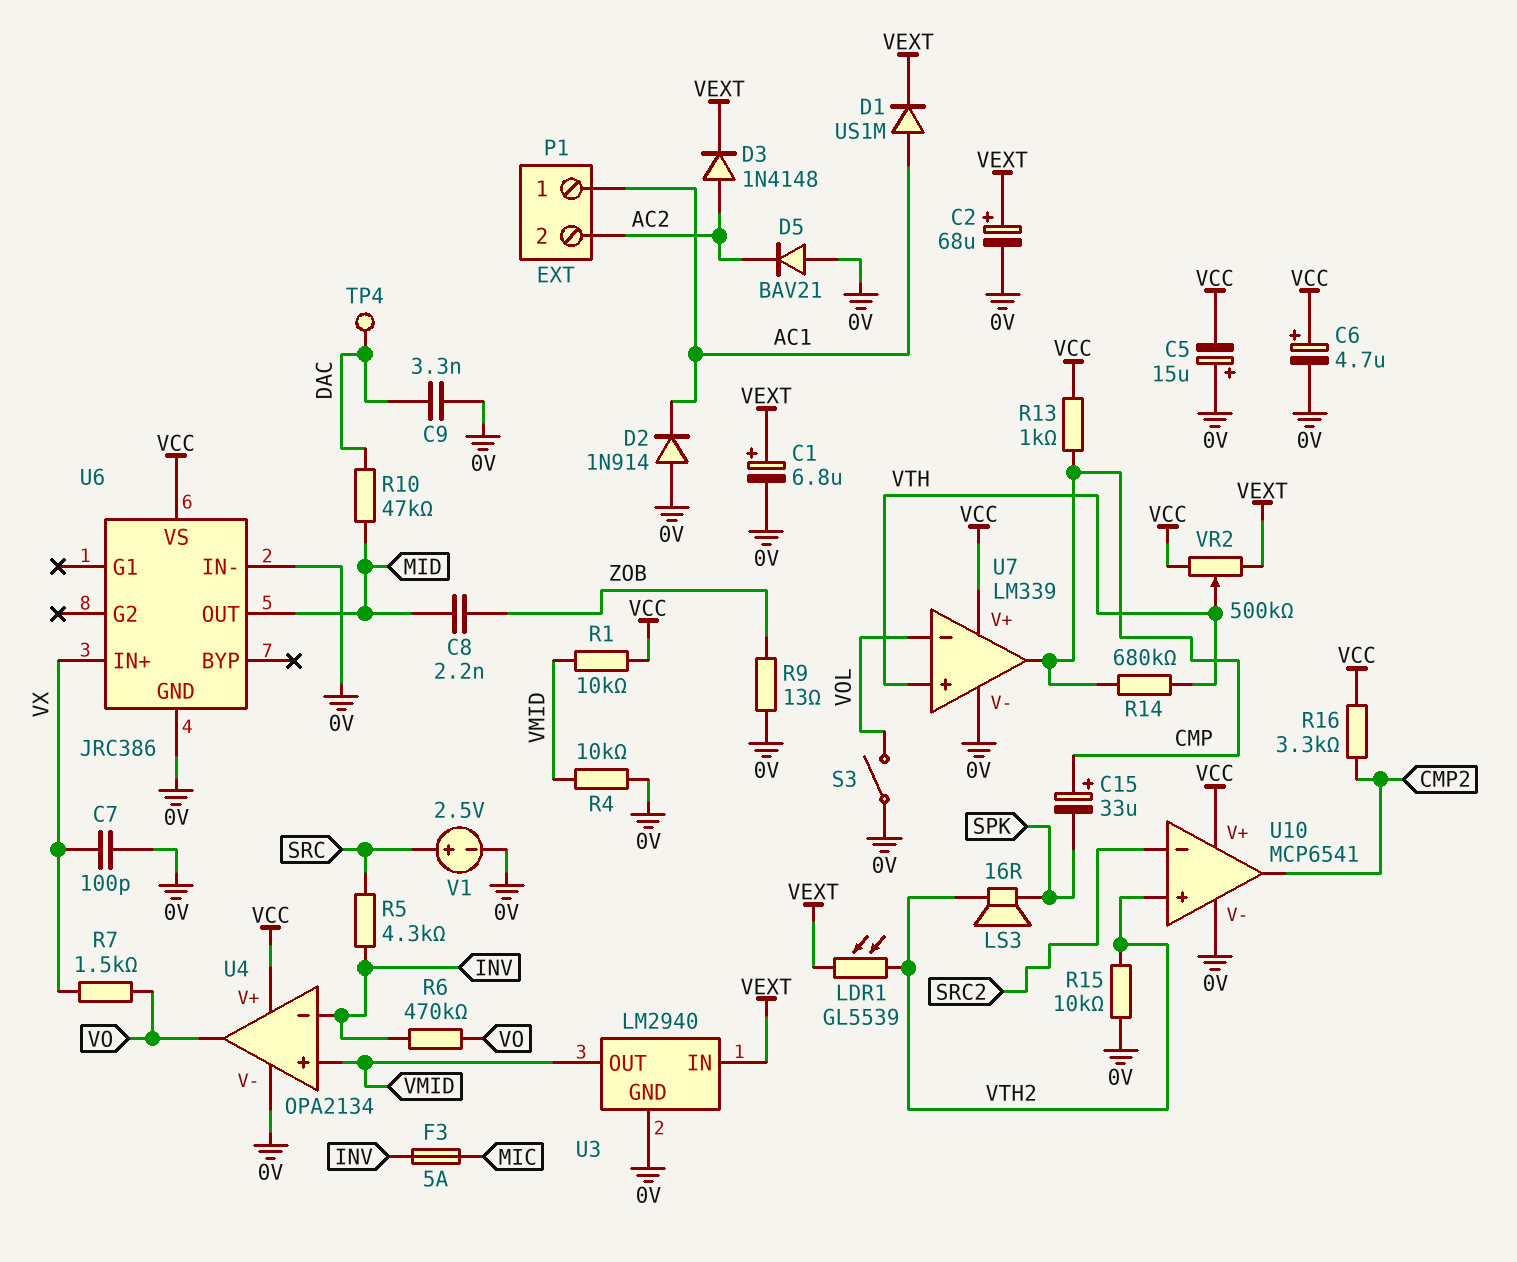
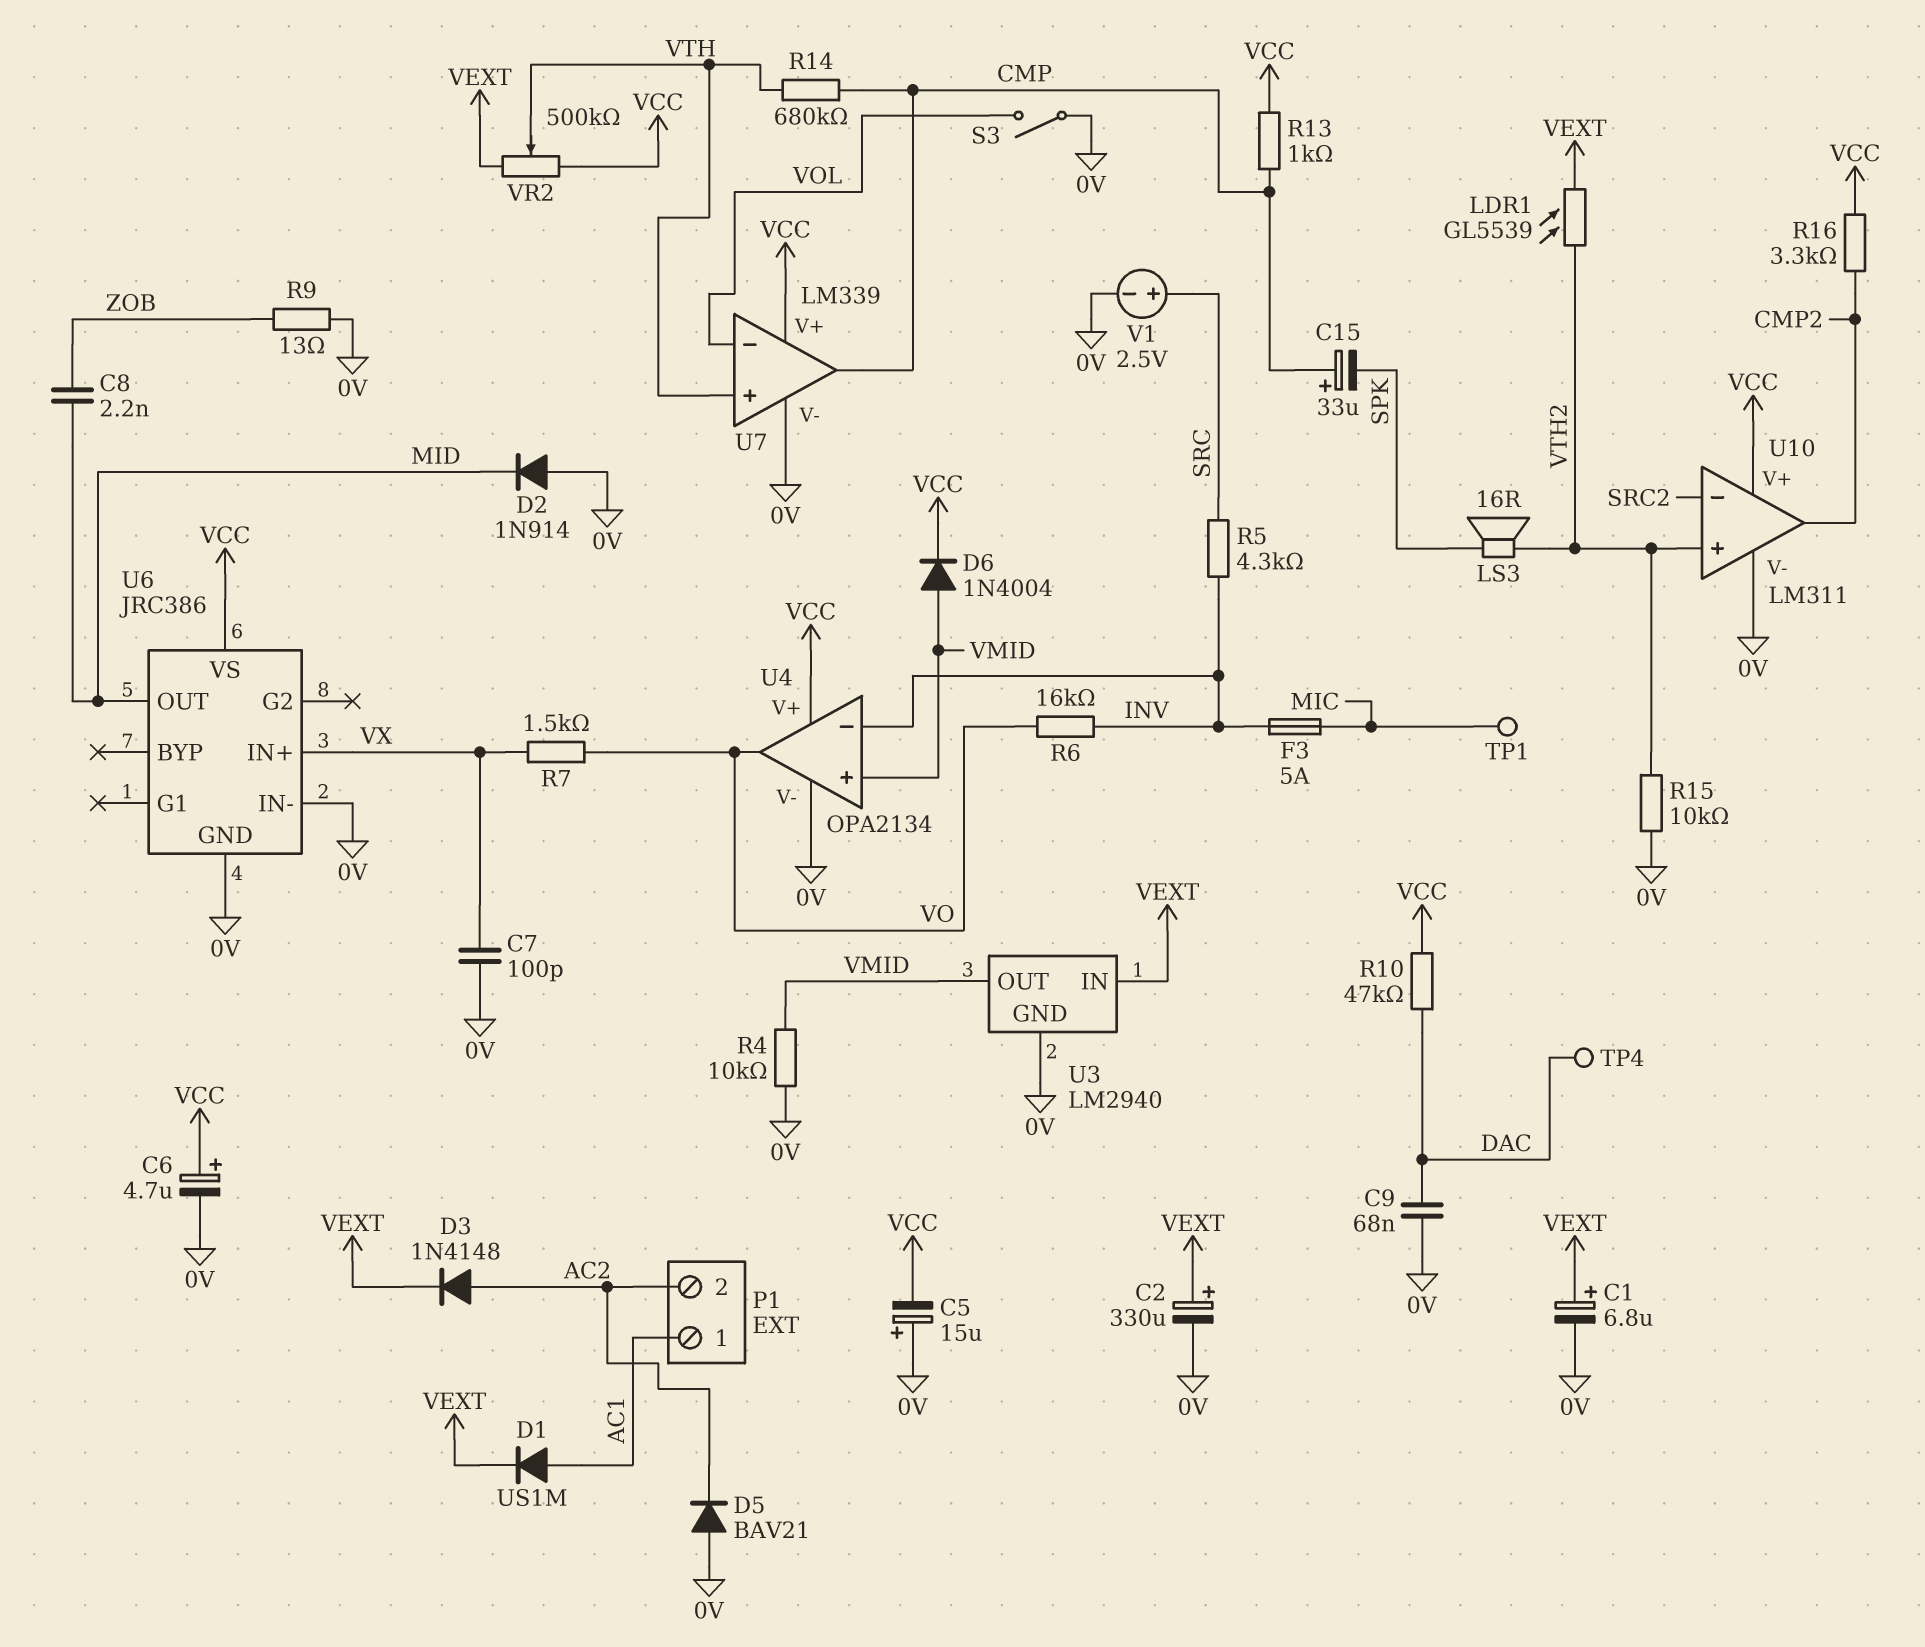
C2: 68uF (plus VEXT, minus 0V) -> 330uF (plus VEXT, minus 0V)
C9: 3.3nF (0V, DAC) -> 68nF (0V, DAC)
D2: diode 1N914 (A 0V, K AC1) -> diode 1N914 (A 0V, K MID)
D6: none -> diode 1N4004 (A VMID, K VCC)
R1: 10k (VCC, VMID) -> none
R6: 470k (INV, VO) -> 16k (INV, VO)
R10: 47k (DAC, MID) -> 47k (DAC, VCC)
TP1: none -> test point (MIC)
U10: MCP6541 -> LM311

